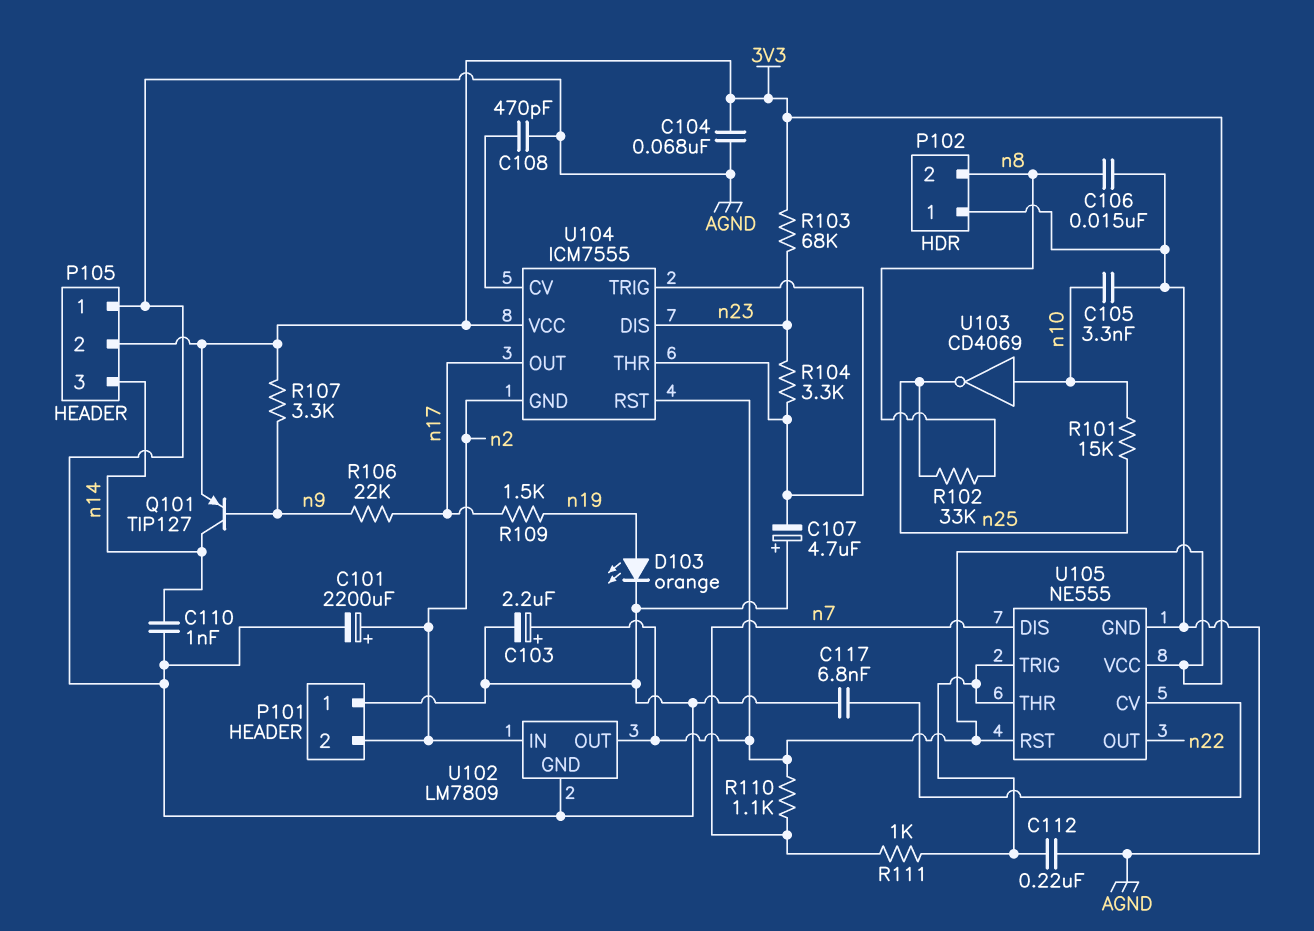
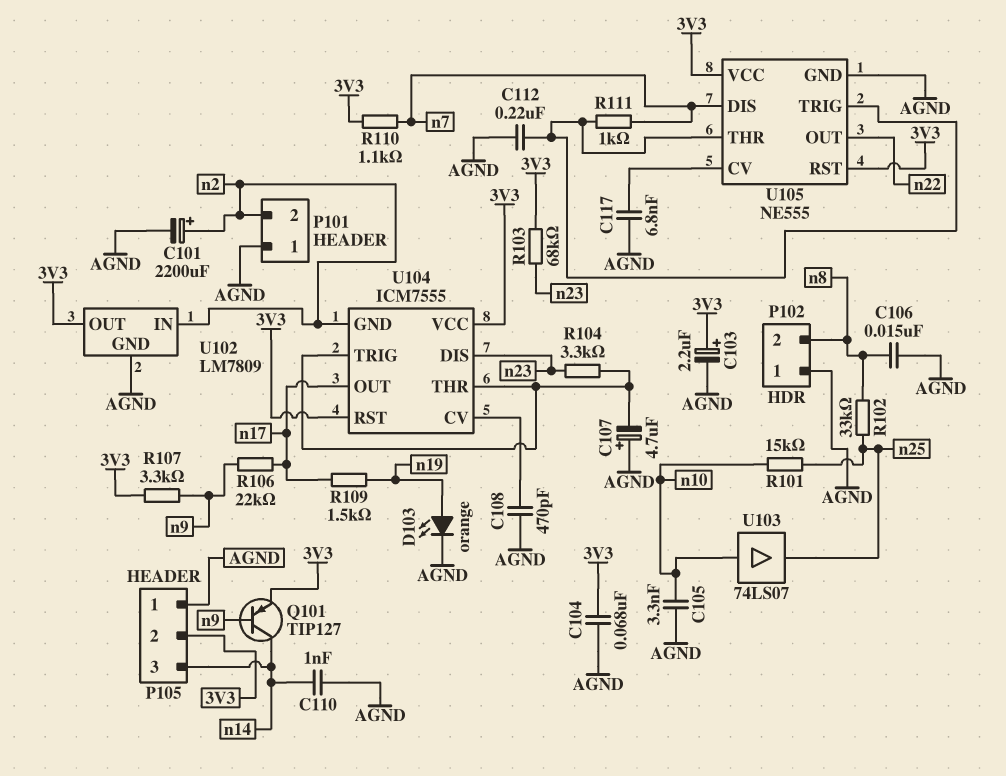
U103: NOT CD4069 (in n10, out n25) -> buffer 74LS07 (in n10, out n25)

